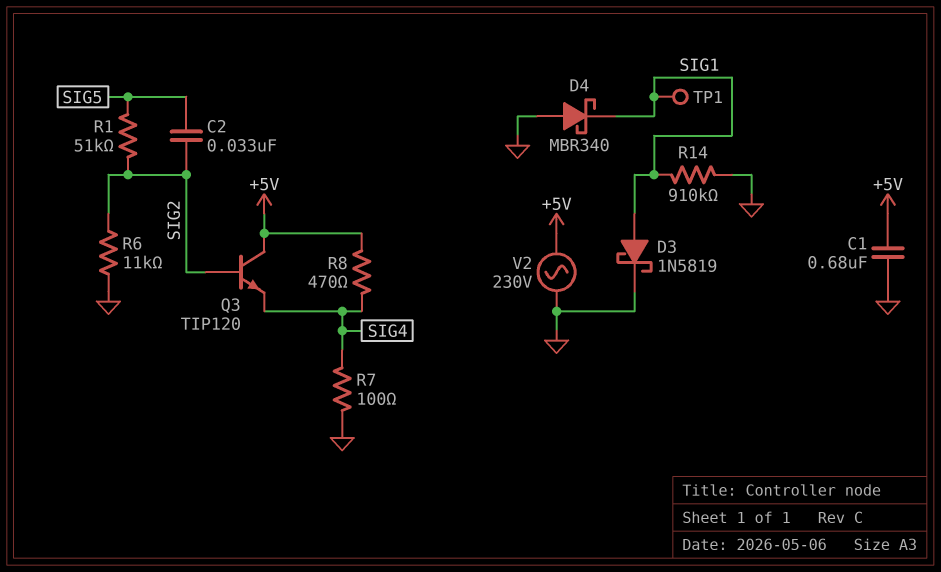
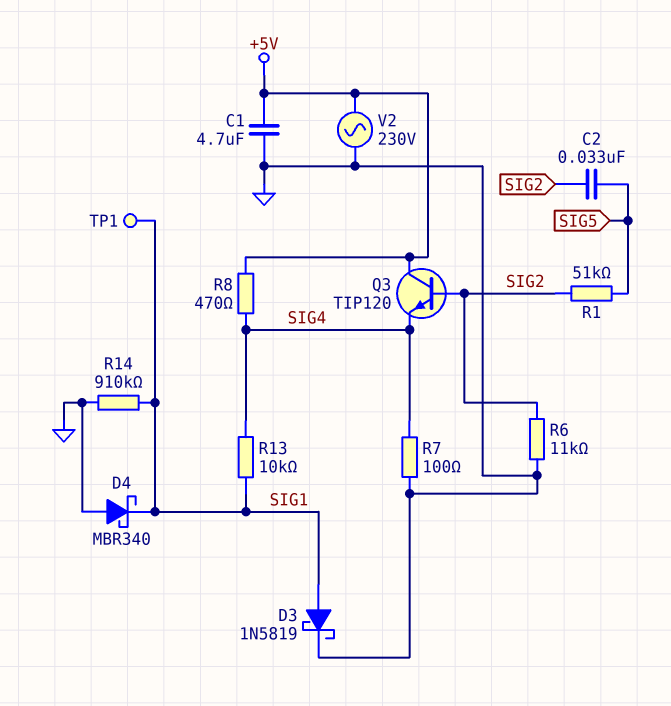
C1: 680nF (+5V, GND) -> 4.7uF (+5V, GND)
R13: none -> 10k (SIG1, SIG4)

